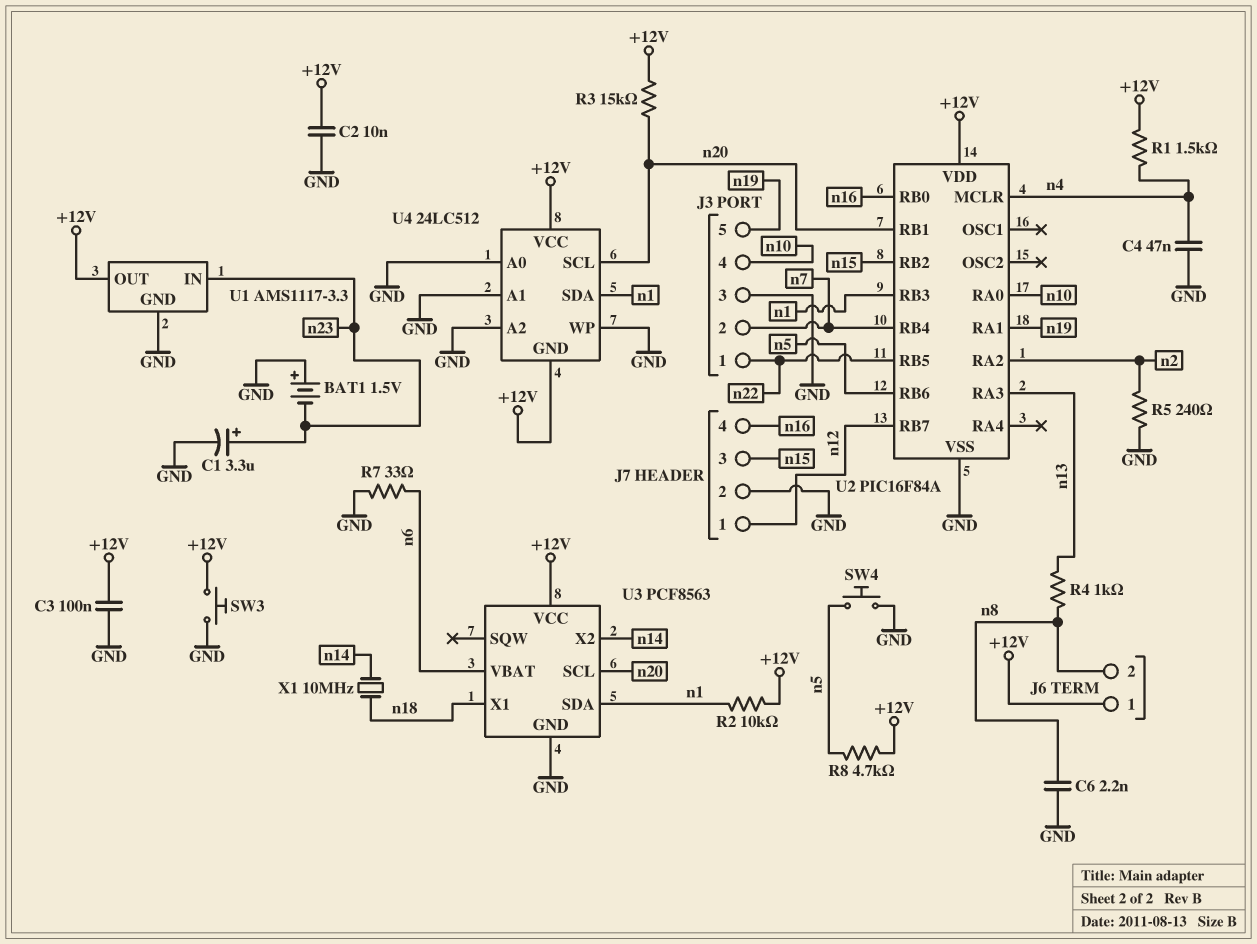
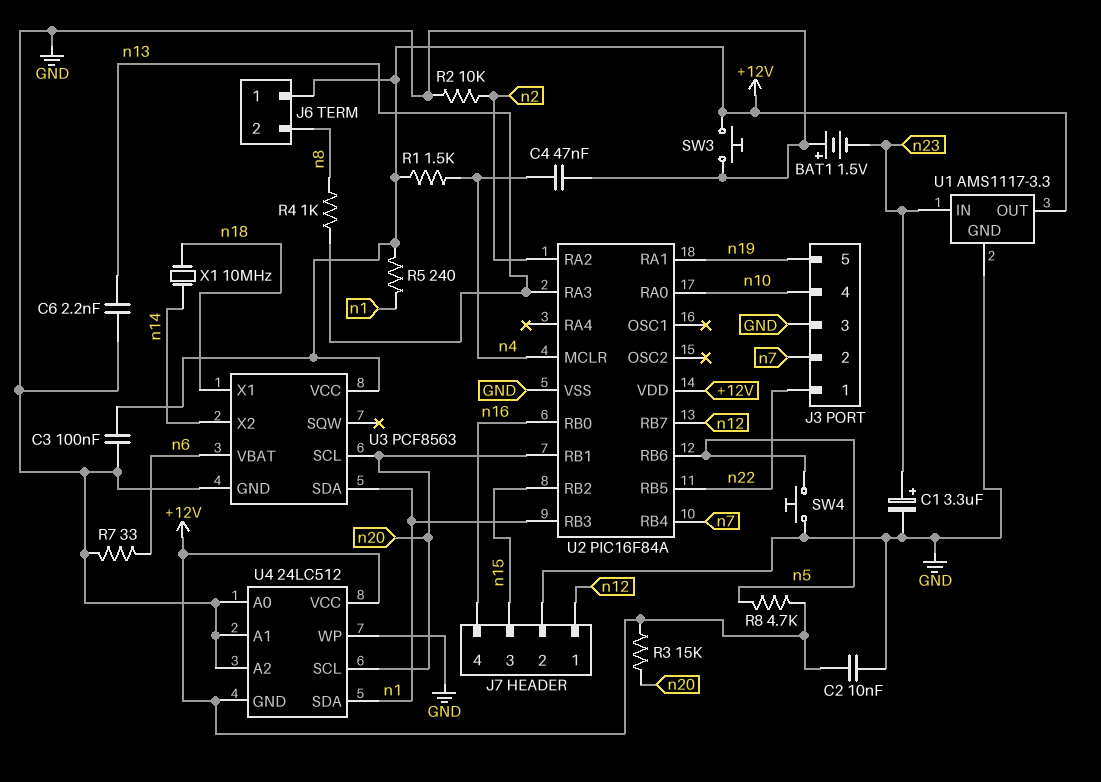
C6: 2.2nF (GND, n8) -> 2.2nF (GND, n13)
R2: 10k (+12V, n1) -> 10k (GND, n2)
R5: 240 (GND, n2) -> 240 (+12V, n1)

